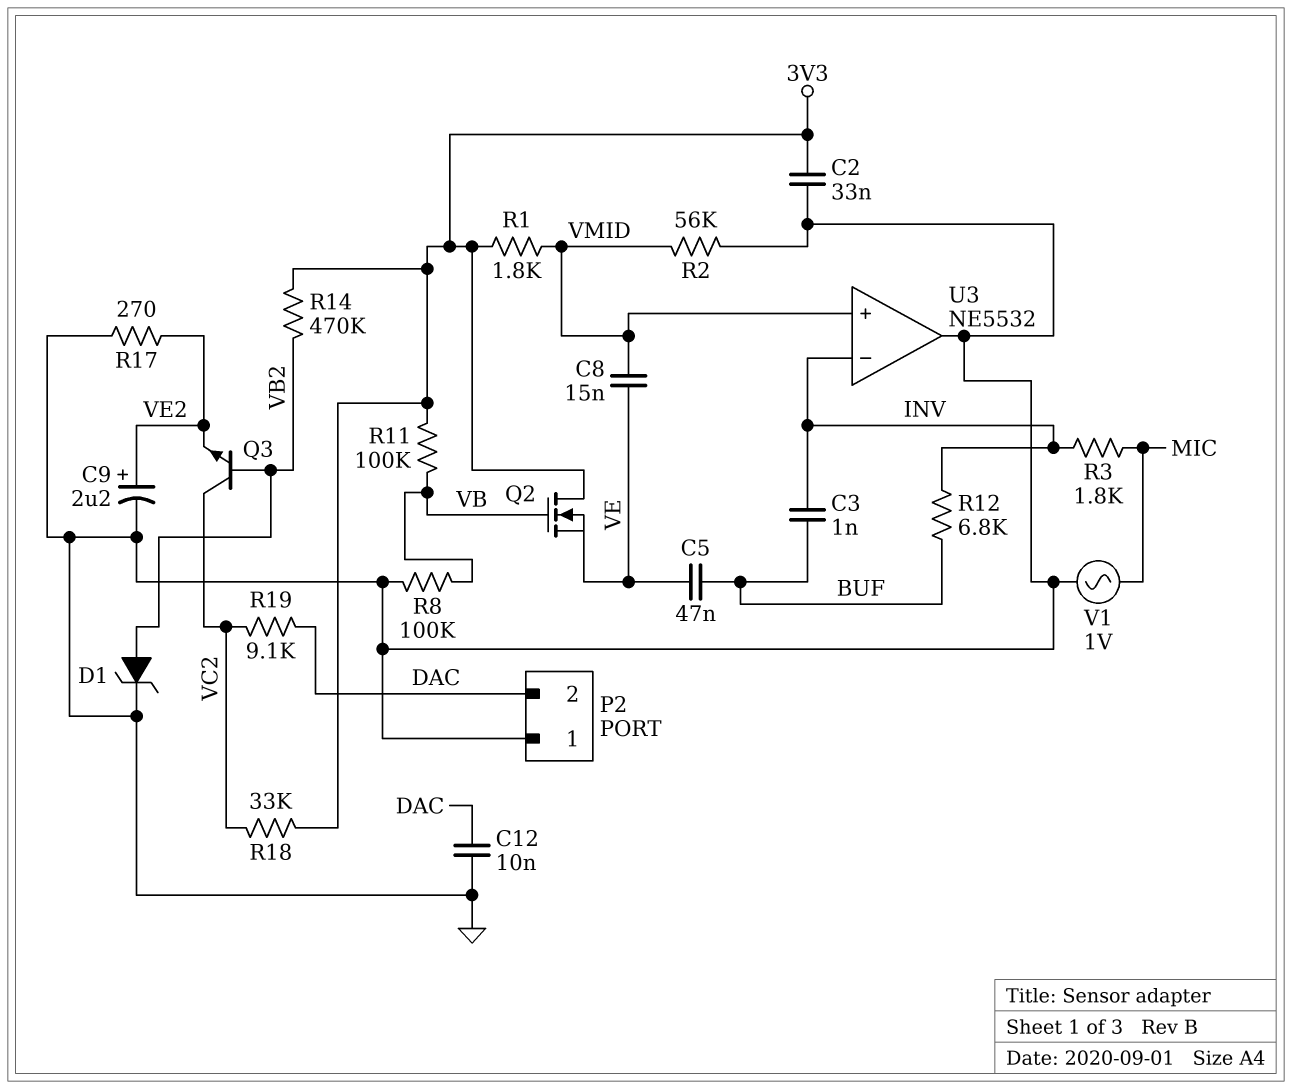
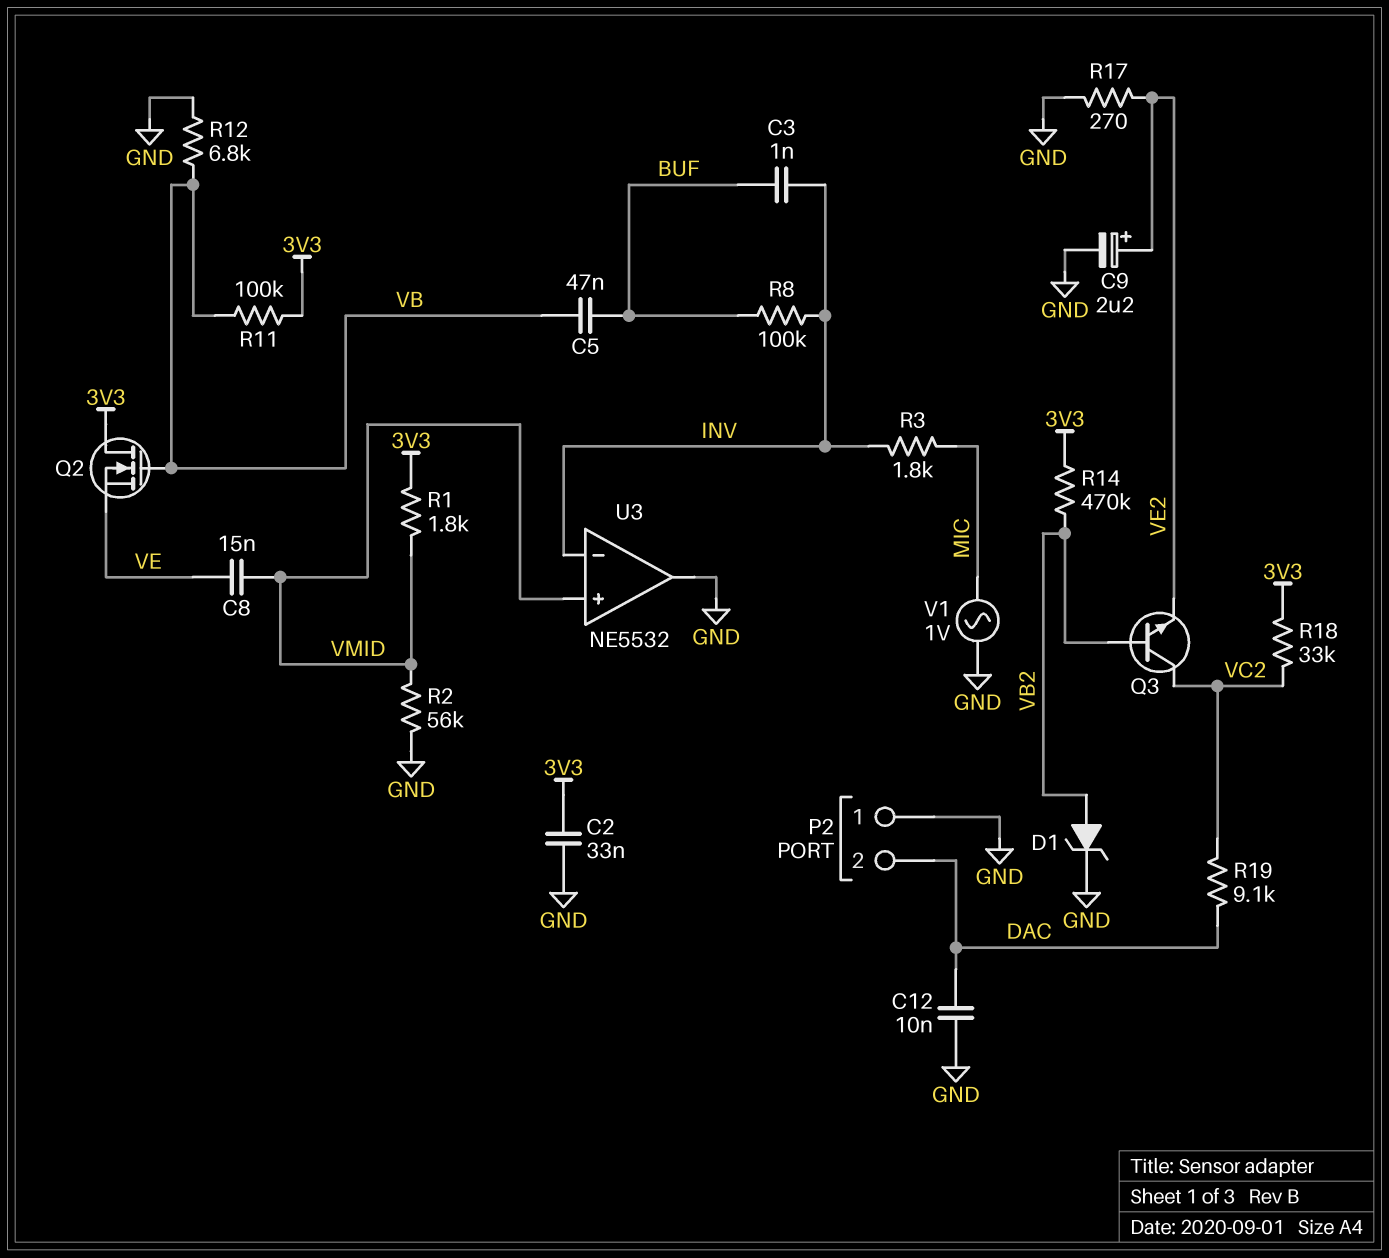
C5: 47nF (BUF, VE) -> 47nF (BUF, VB)
R8: 100k (GND, VB) -> 100k (BUF, INV)
R12: 6.8k (BUF, INV) -> 6.8k (GND, VB)

